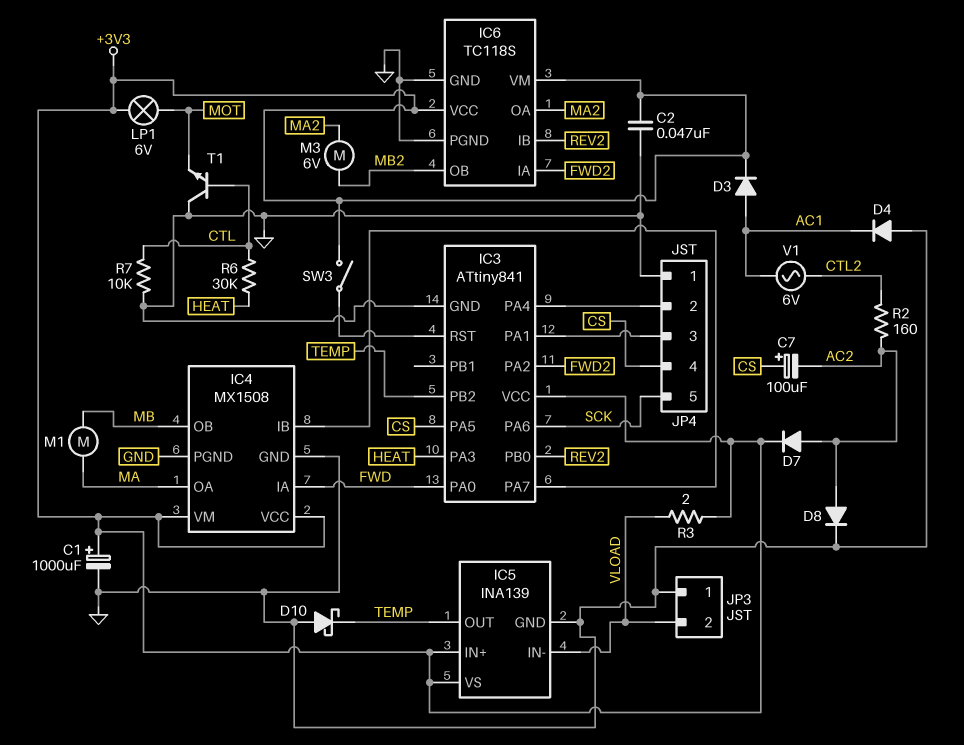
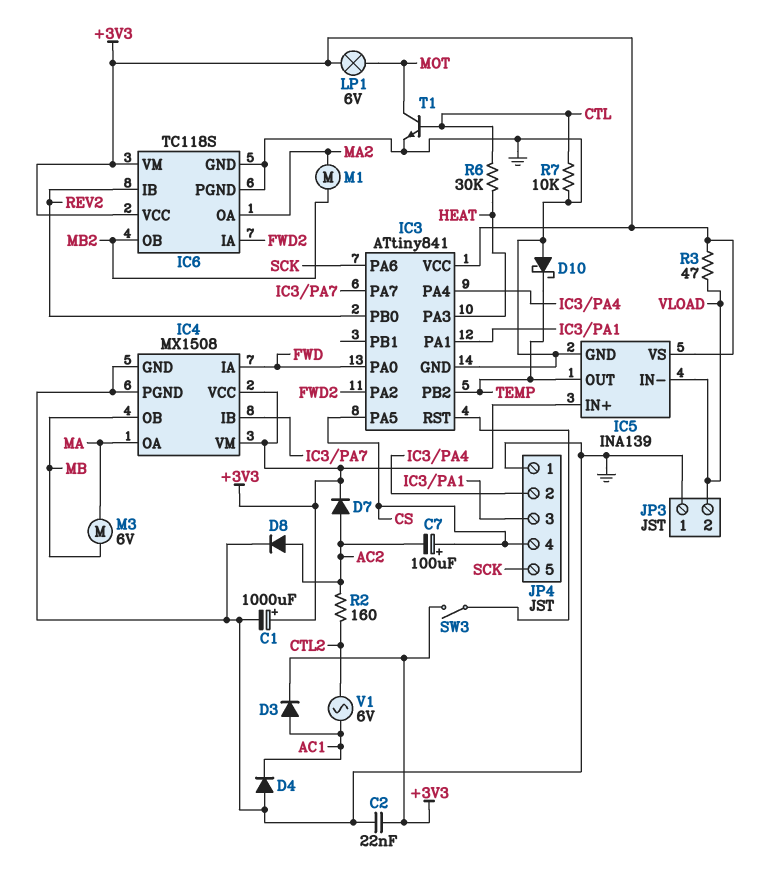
C2: 47nF (+3V3, GND) -> 22nF (+3V3, GND)
M1: motor (MA, MB) -> motor (MA2, MB2)
M3: motor 6V (MA2, MB2) -> motor 6V (MA, MB)
R3: 2 (+3V3, VLOAD) -> 47 (+3V3, VLOAD)
T1: NPN (B CTL, C GND, E MOT) -> NPN (B CTL, C MOT, E GND)

